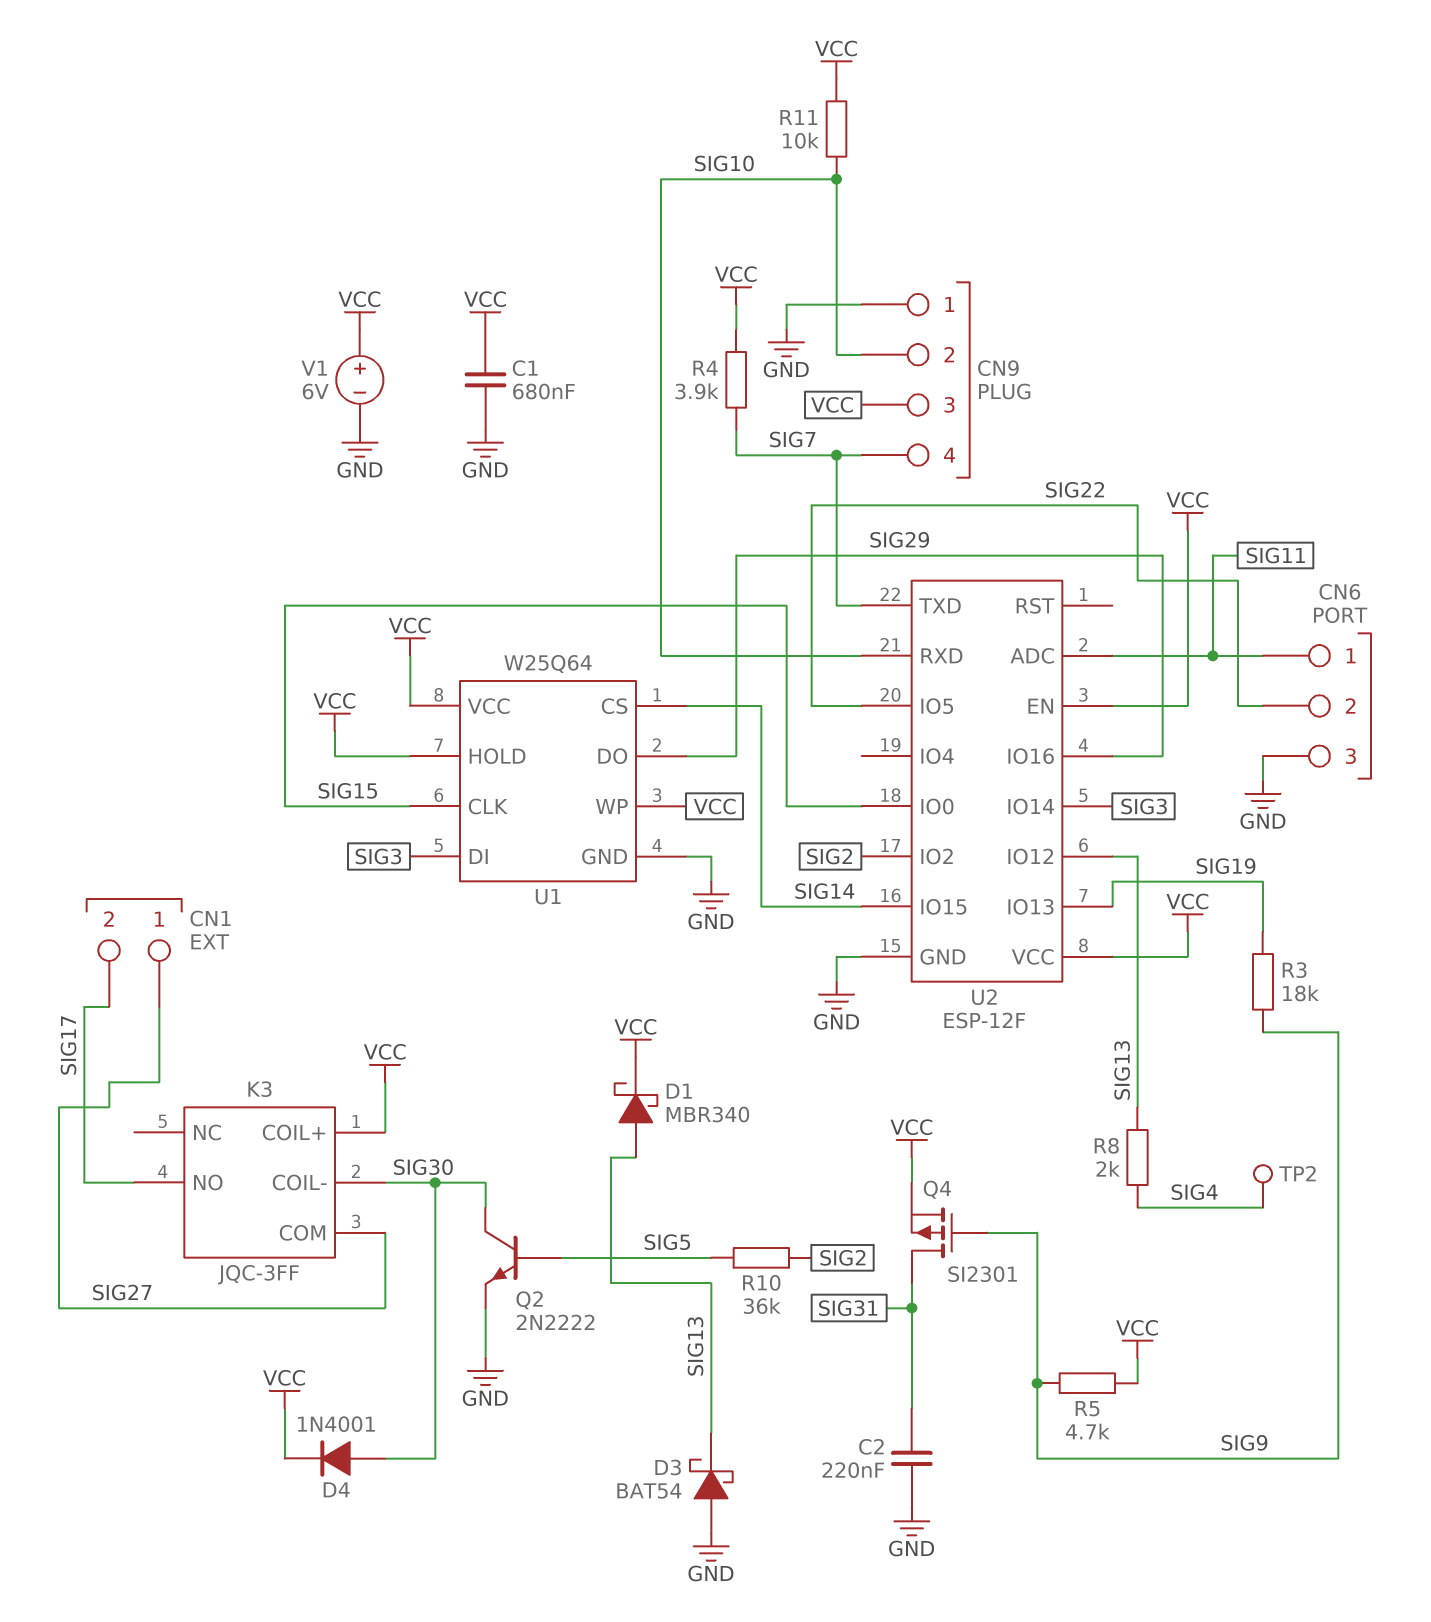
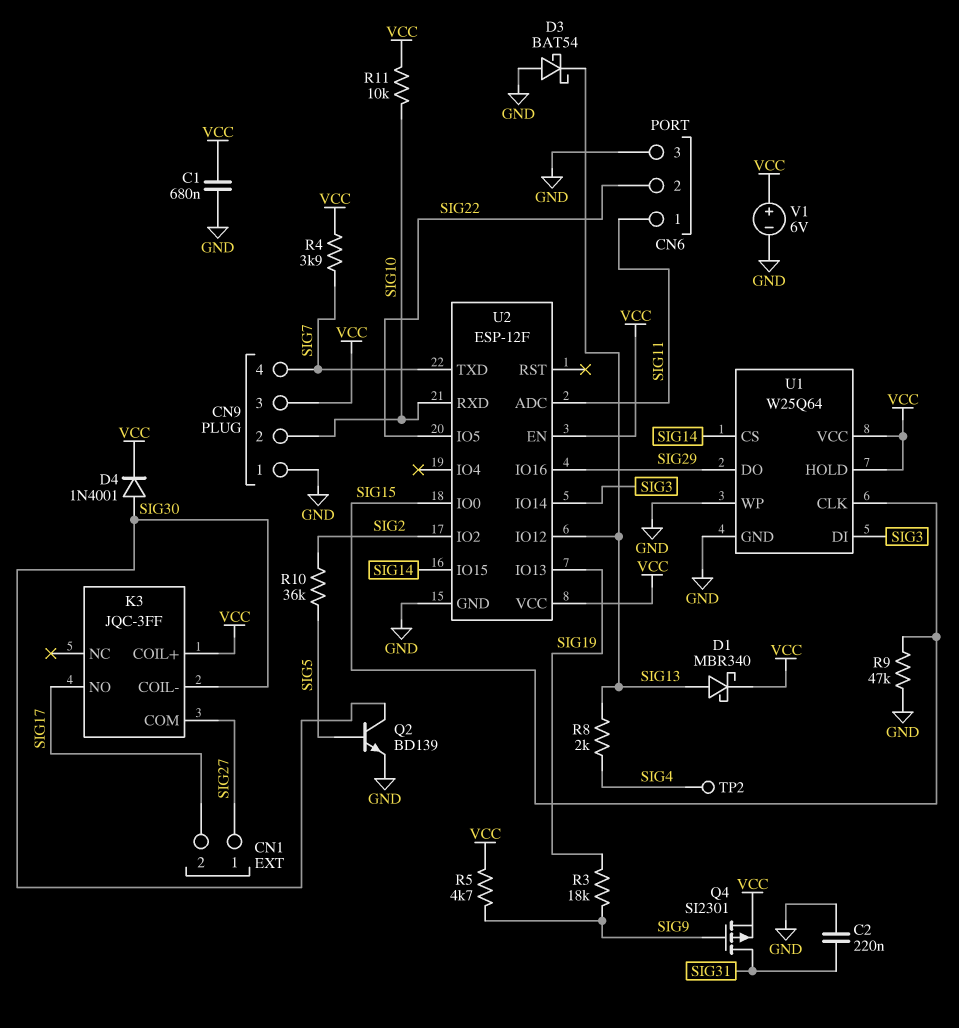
Q2: NPN 2N2222 (B SIG5, C SIG30, E GND) -> NPN BD139 (B SIG5, C SIG30, E GND)
R9: none -> 47k (GND, SIG15)
U1 pin WP: VCC -> GND

